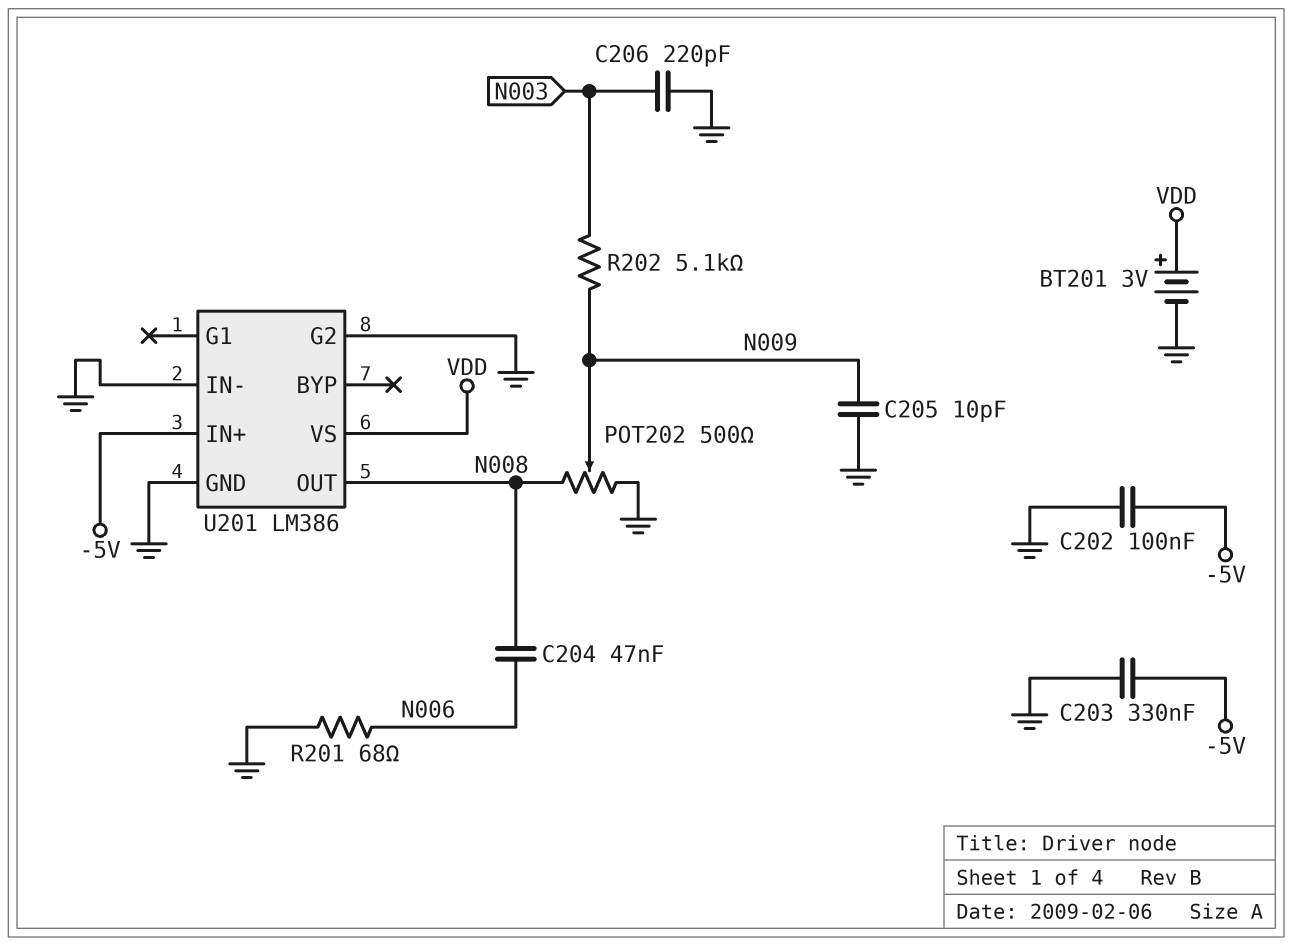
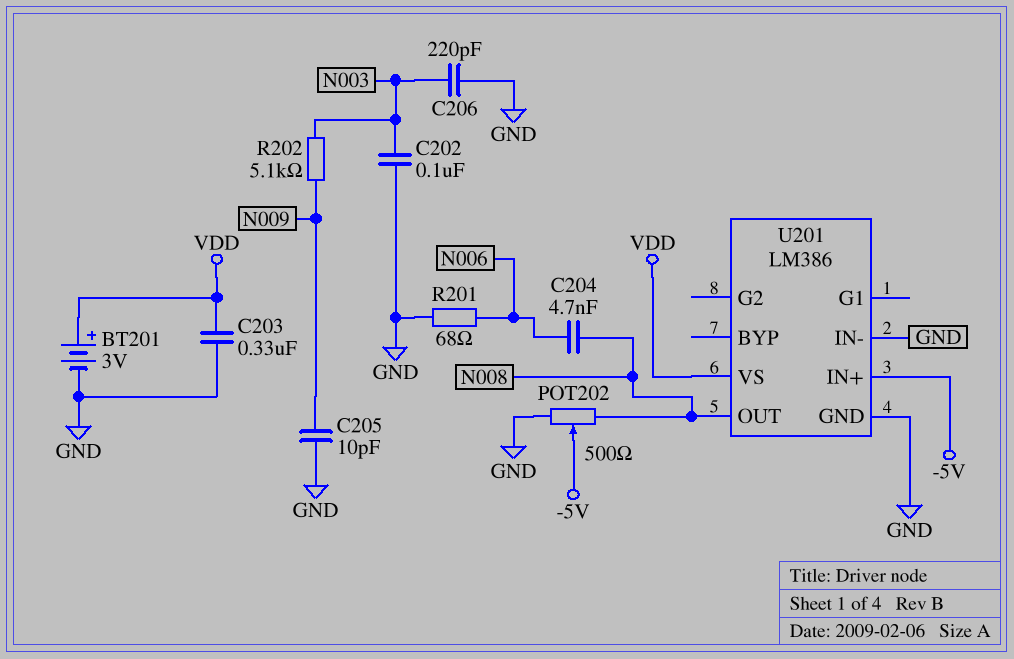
C202: 100nF (-5V, GND) -> 100nF (GND, N003)
C203: 330nF (-5V, GND) -> 330nF (GND, VDD)
C204: 47nF (N006, N008) -> 4.7nF (N006, N008)
POT202: 500 (GND, N008, wiper N009) -> 500 (GND, N008, wiper -5V)
U201 pin G2: GND -> none

